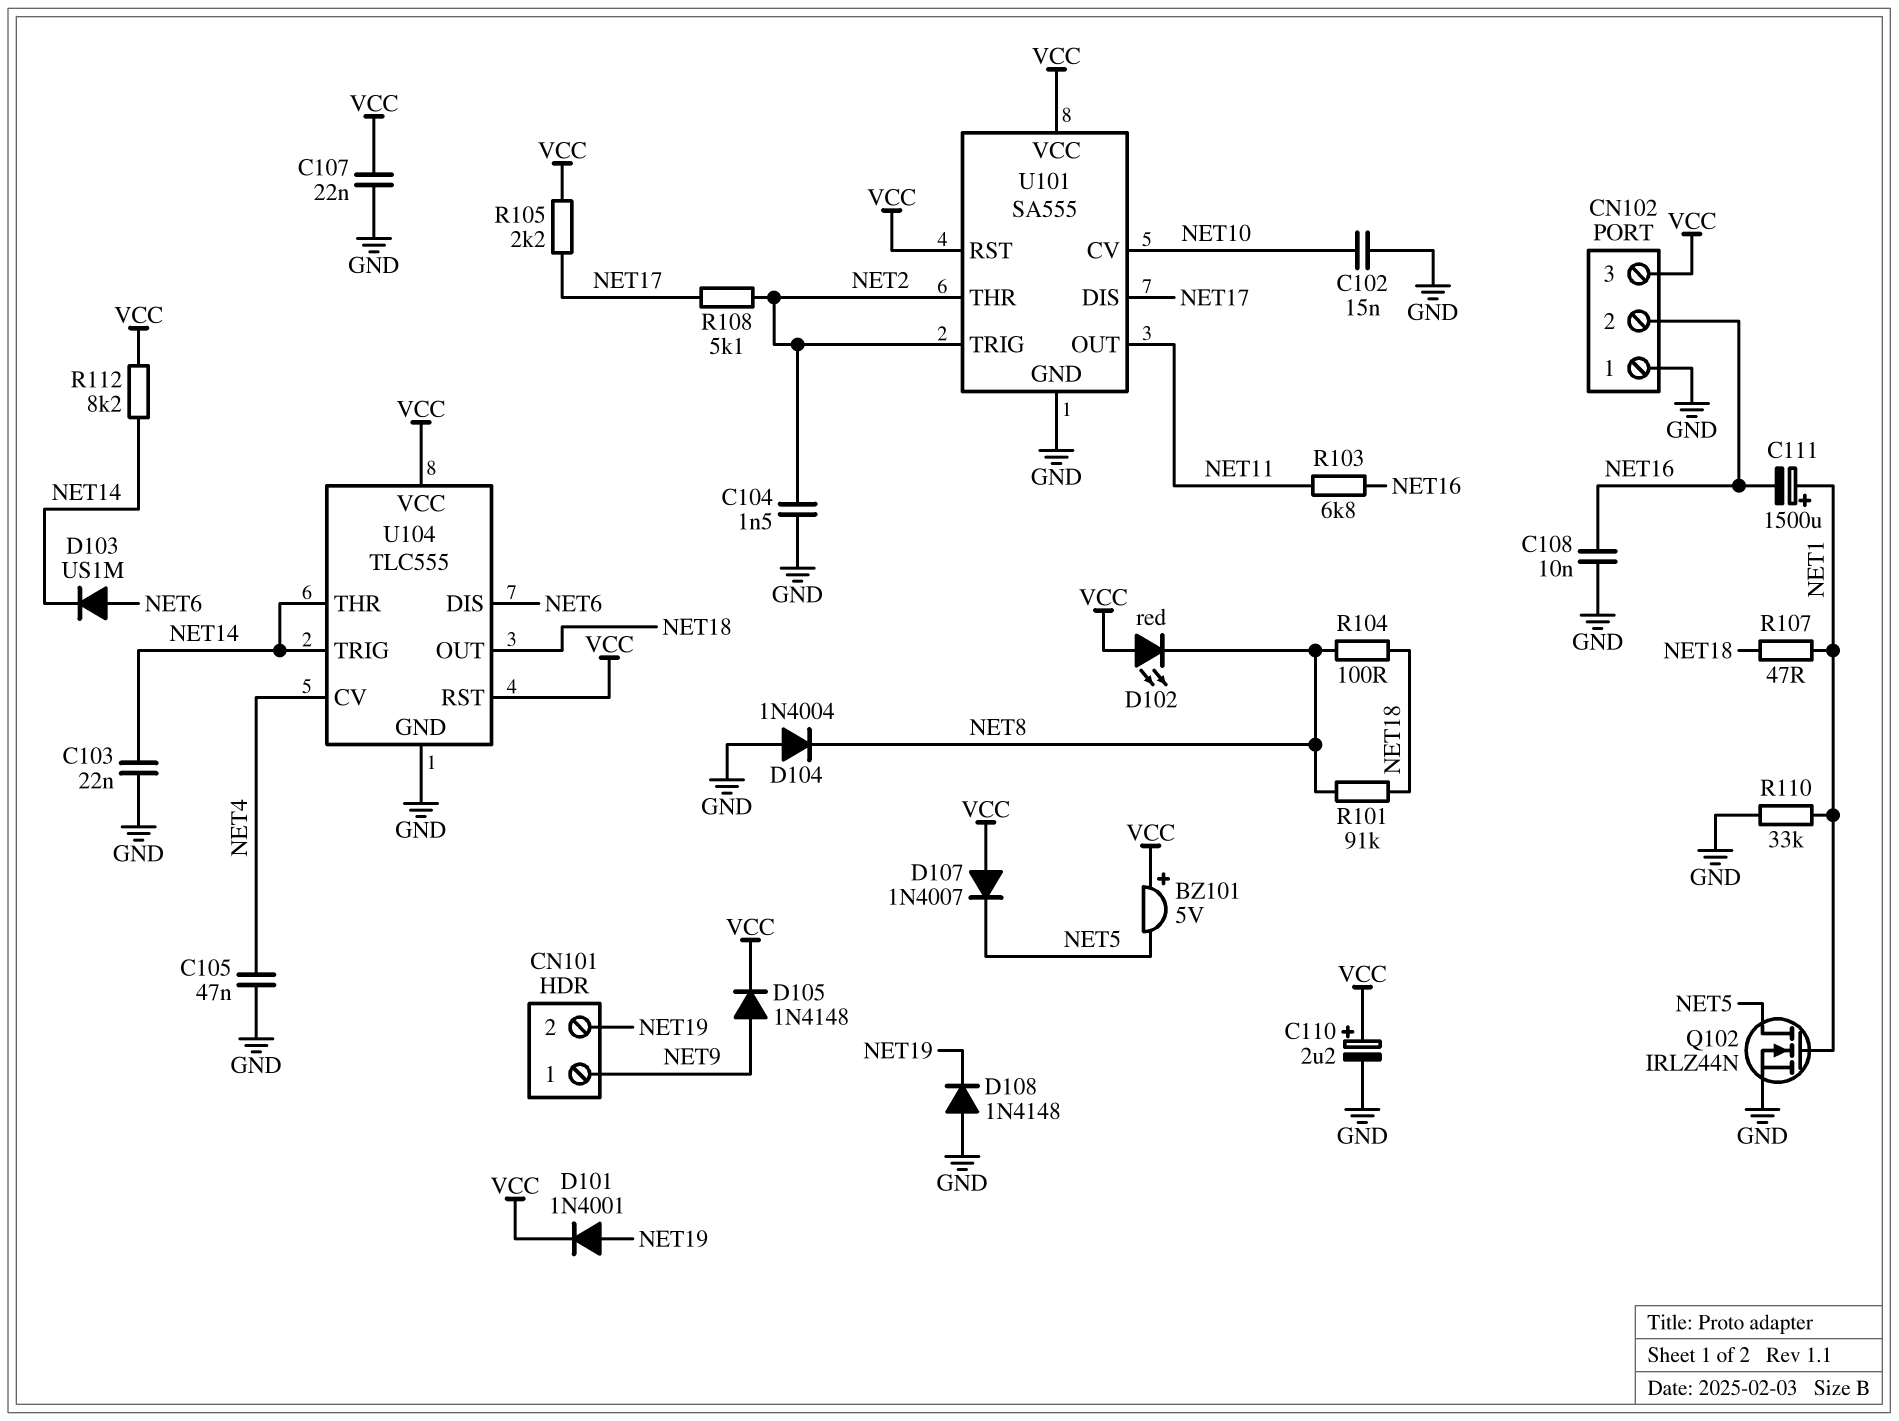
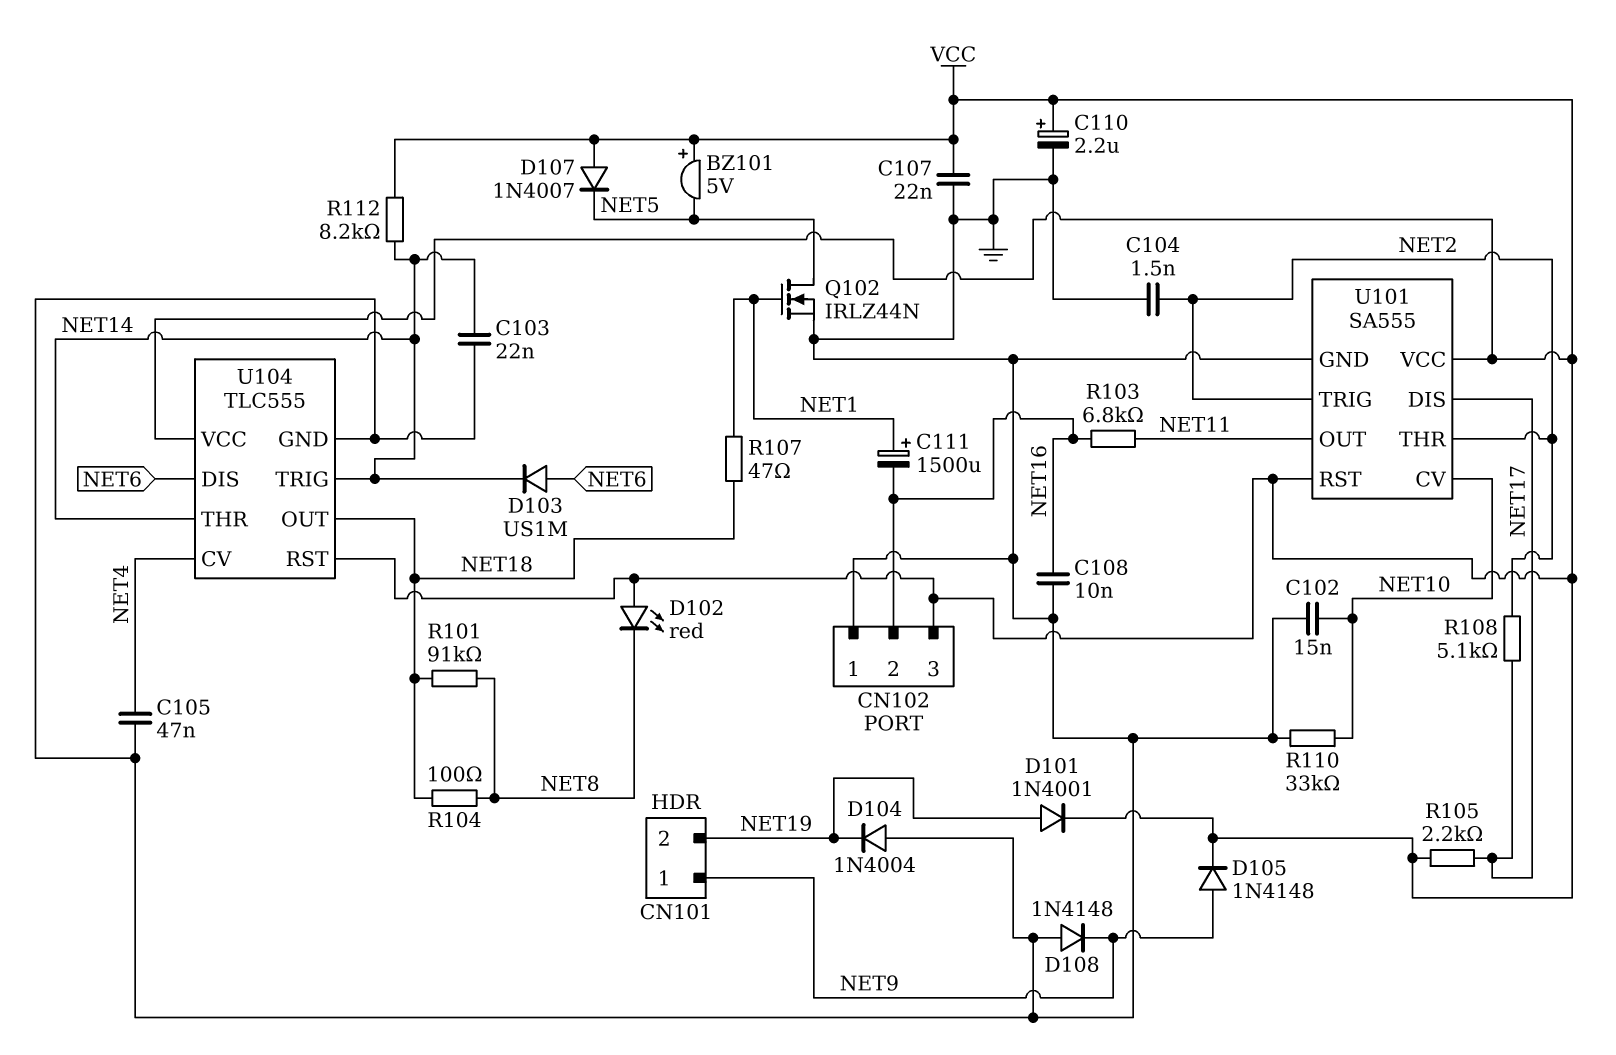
D104: diode 1N4004 (A GND, K NET8) -> diode 1N4004 (A GND, K NET19)
D108: diode 1N4148 (A GND, K NET19) -> diode 1N4148 (A GND, K NET9)
R110: 33k (GND, NET1) -> 33k (GND, NET10)

